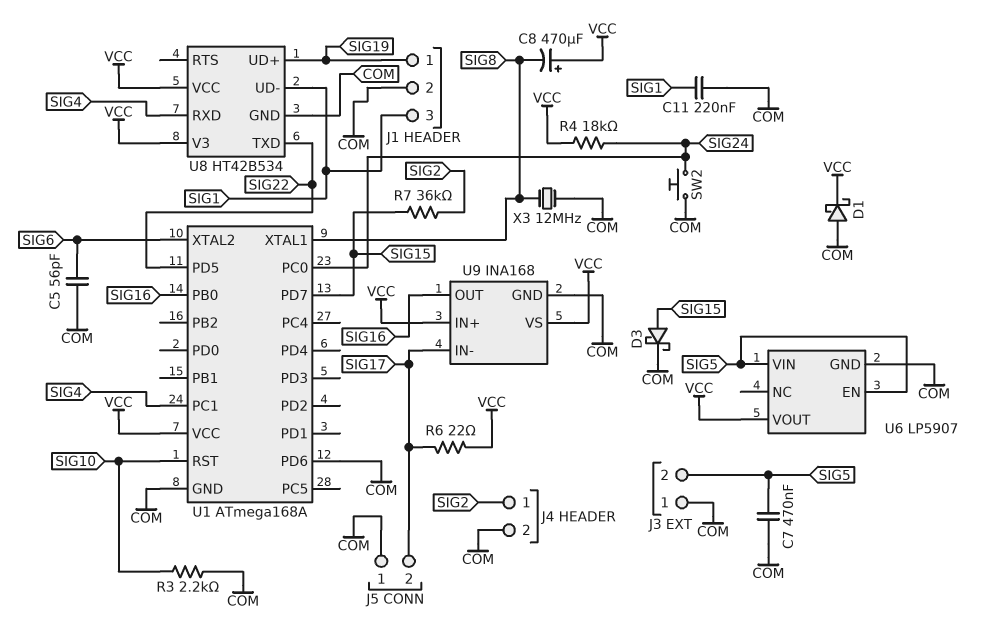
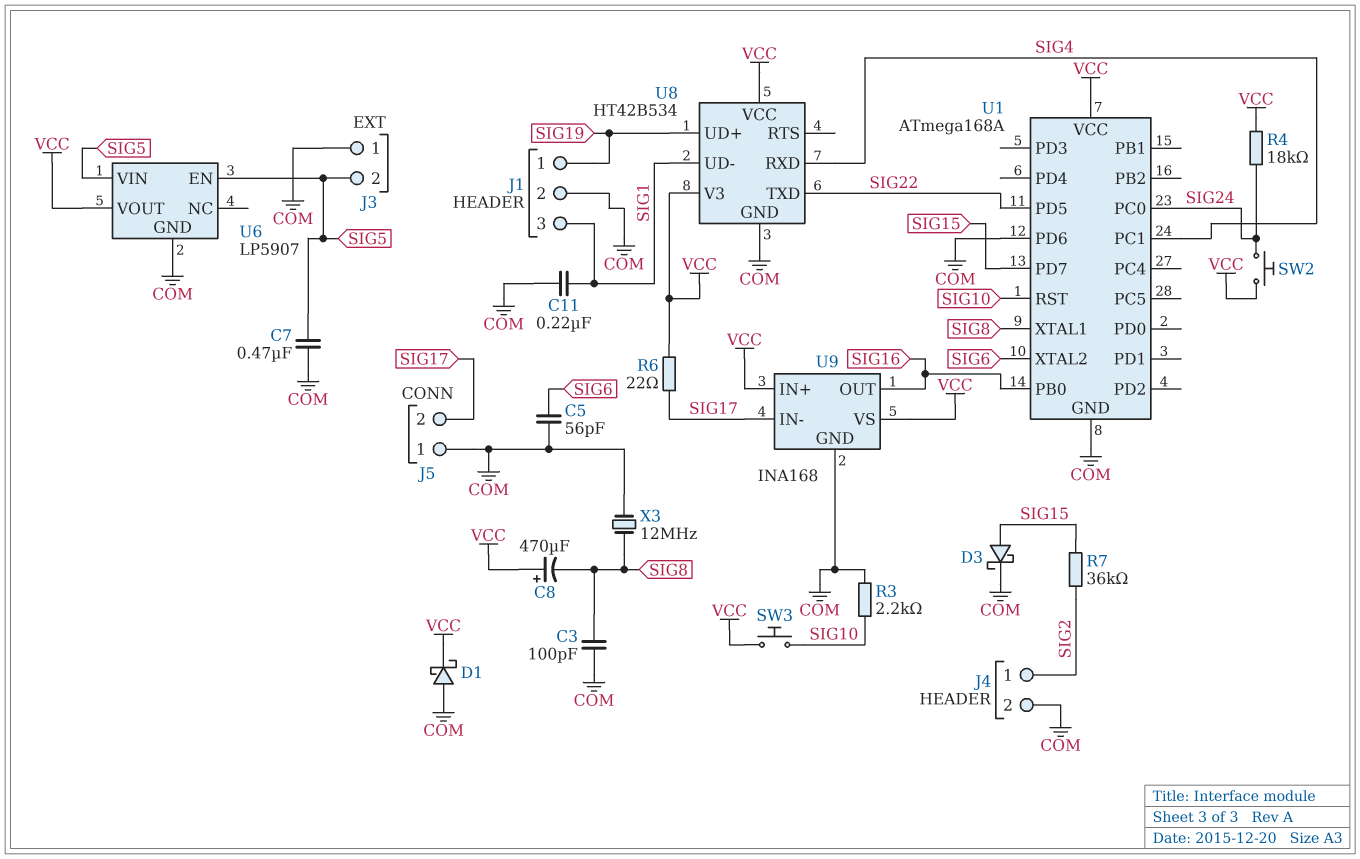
C3: none -> 100pF (COM, SIG8)
SW2: button (COM, SIG24) -> button (SIG24, VCC)
SW3: none -> button (SIG10, VCC)

